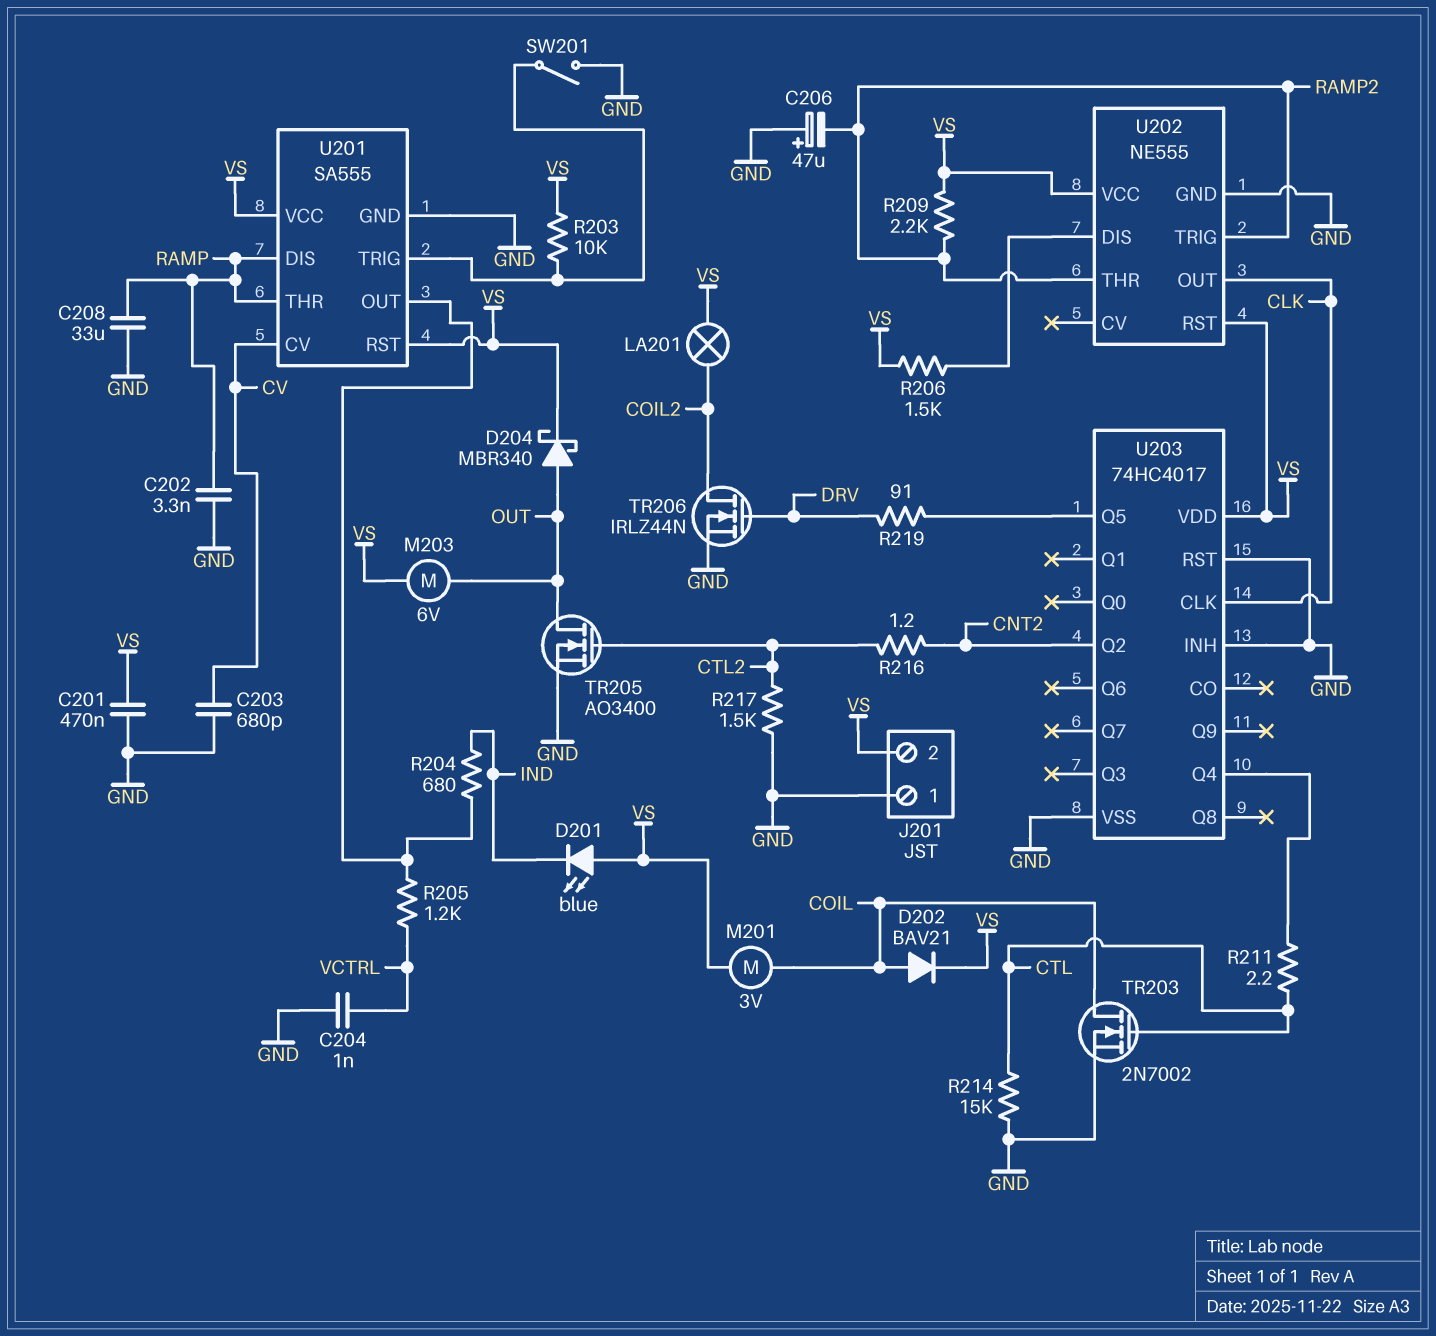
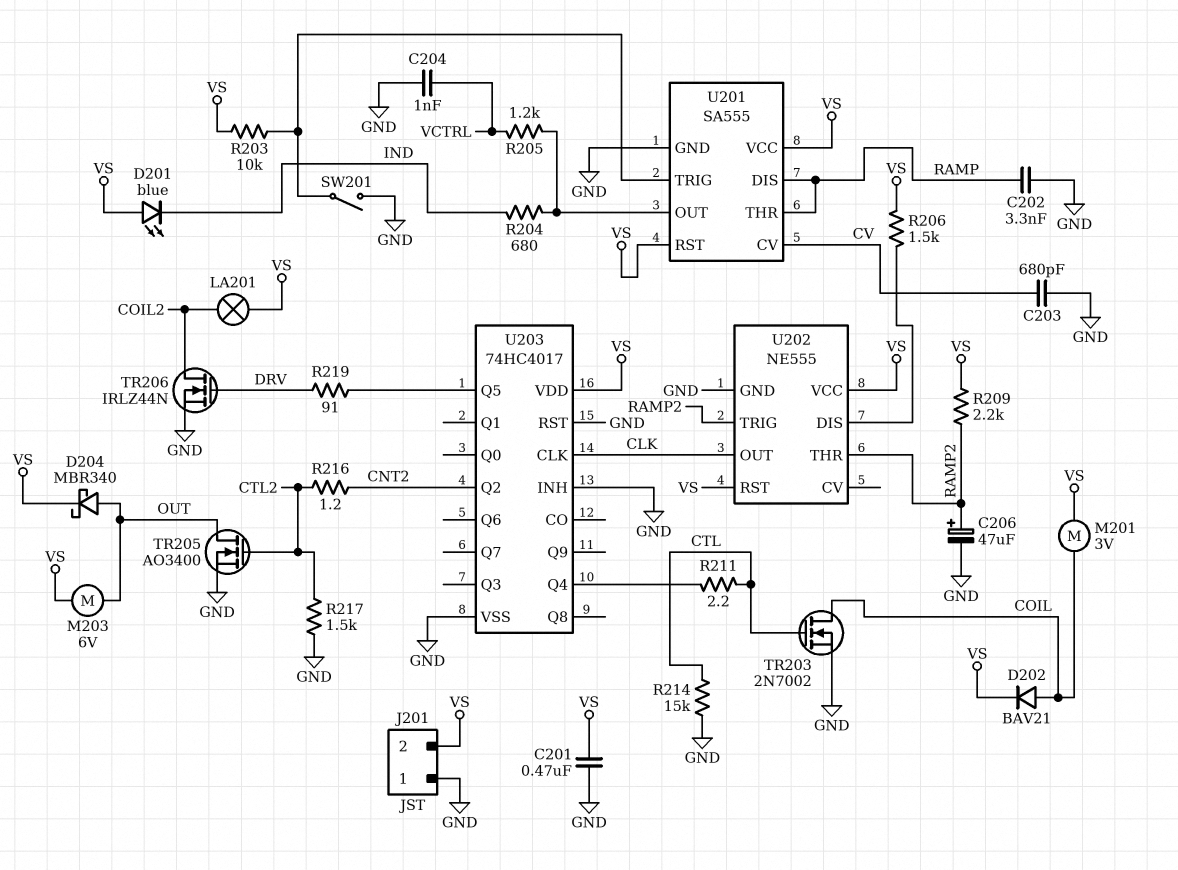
C206: 47uF (plus GND, minus RAMP2) -> 47uF (plus RAMP2, minus GND)
C208: 33uF (GND, RAMP) -> none

